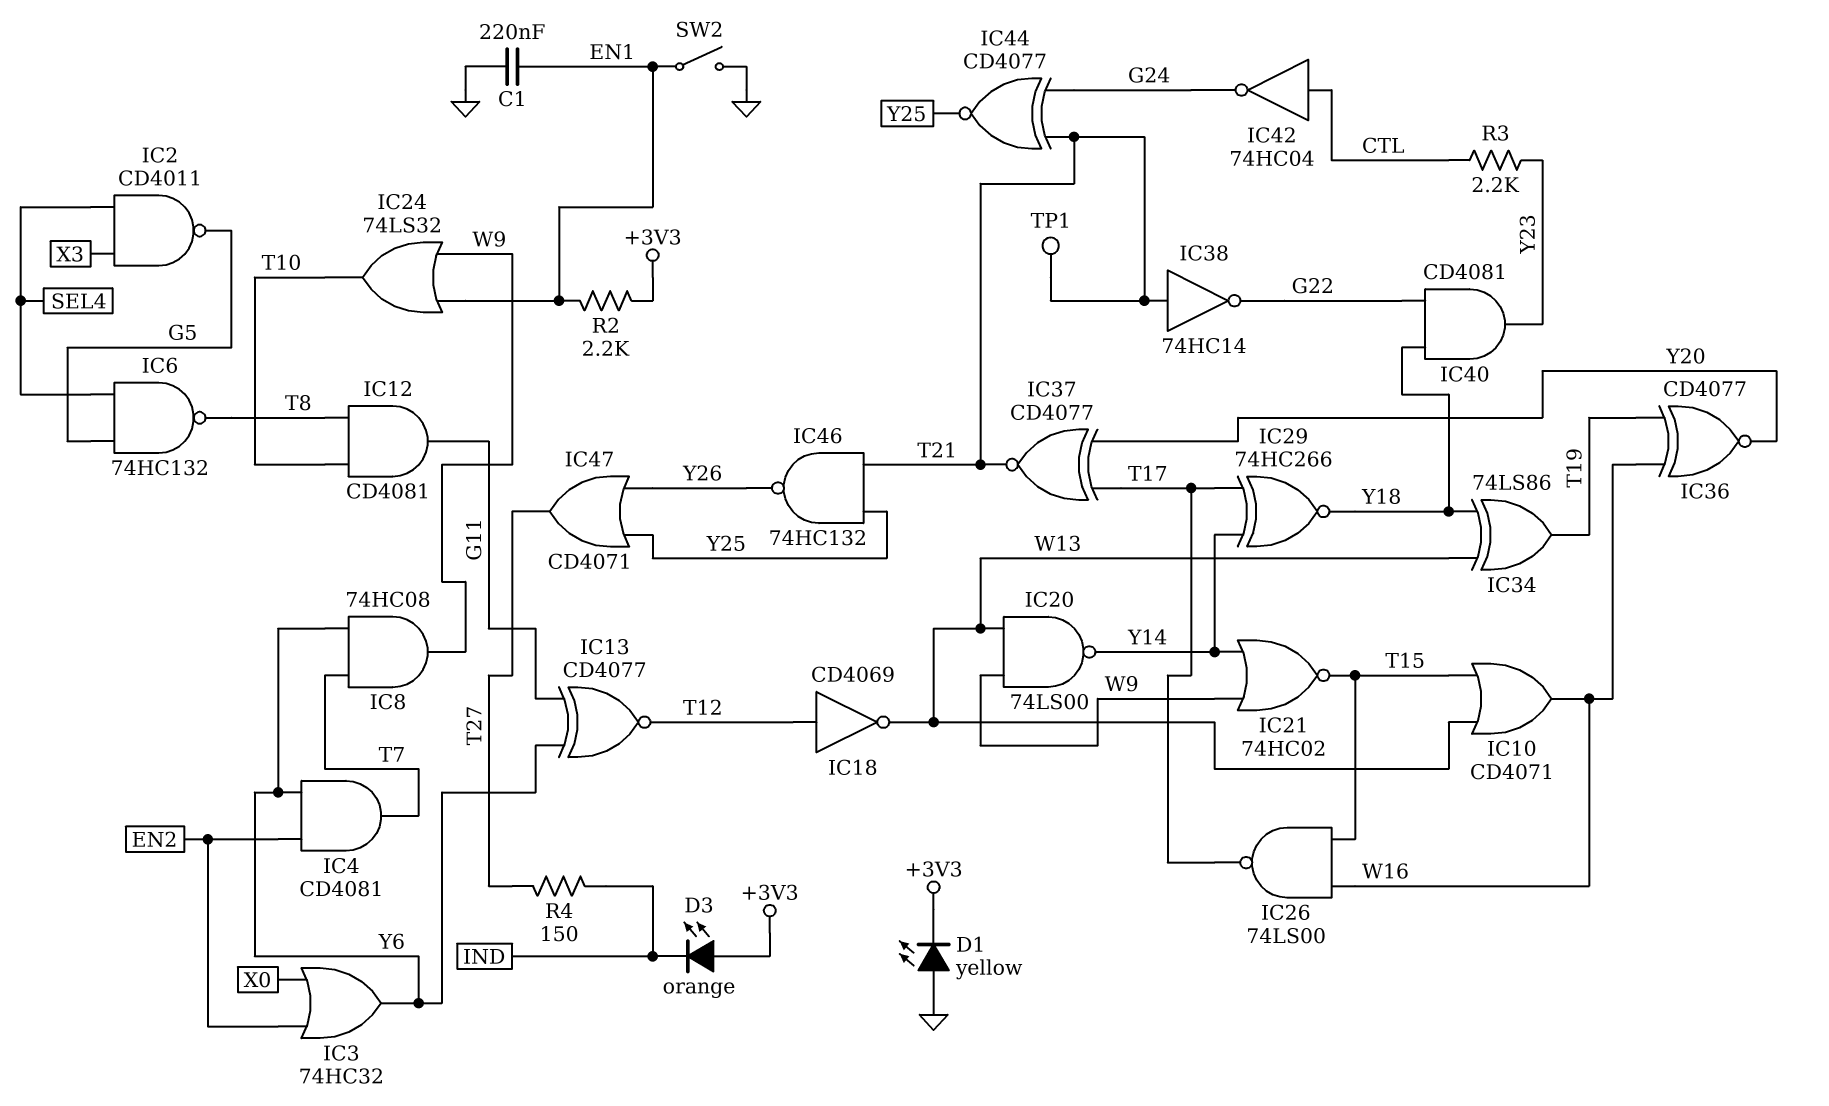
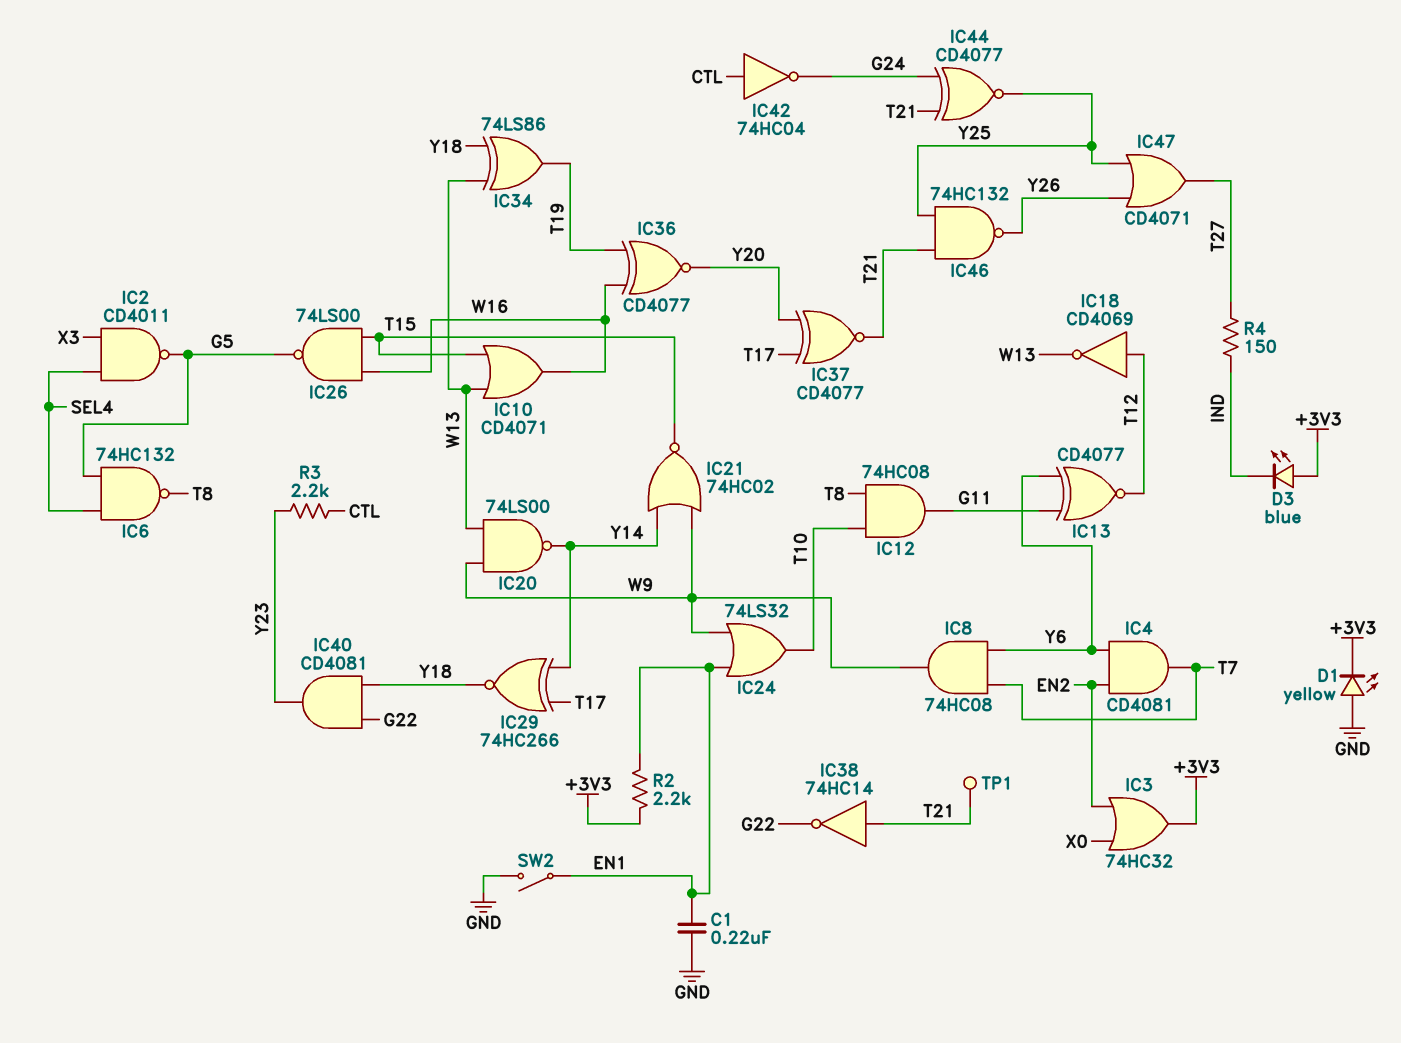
D3: LED orange (A +3V3, K IND) -> LED blue (A +3V3, K IND)
IC3: OR 74HC32 (in EN2, in X0, out Y6) -> OR 74HC32 (in EN2, in X0, out +3V3)
IC12: AND CD4081 (in T8, in T10, out G11) -> AND 74HC08 (in T8, in T10, out G11)
IC26: NAND 74LS00 (in T15, in W16, out T17) -> NAND 74LS00 (in T15, in W16, out G5)

